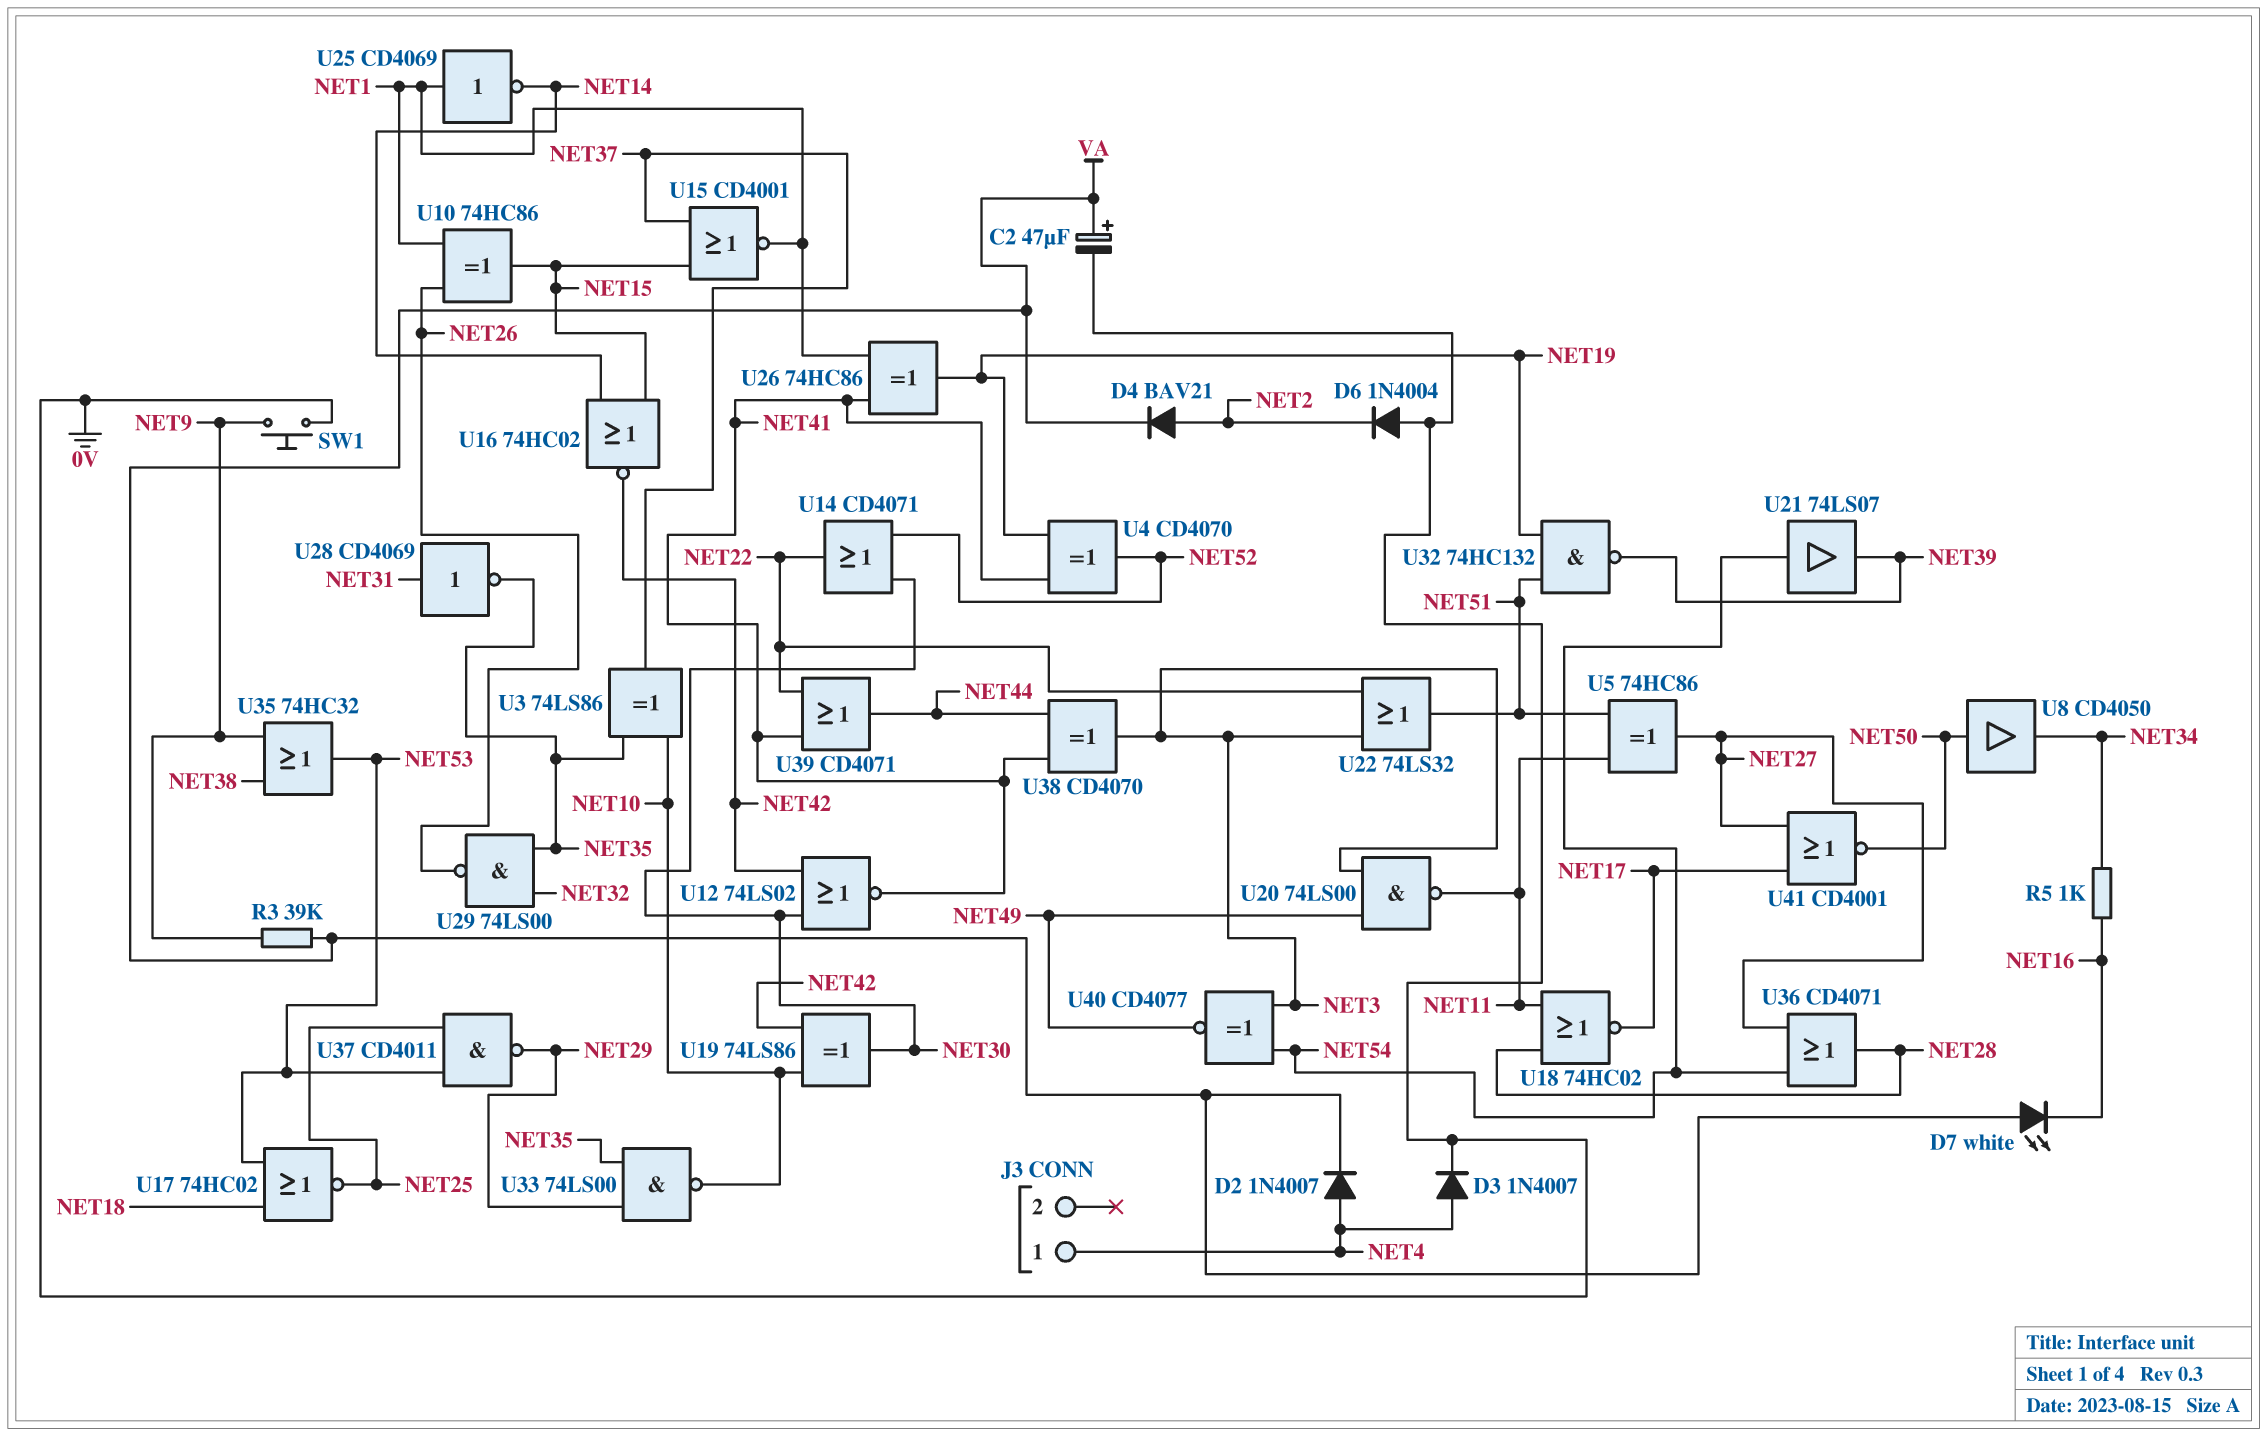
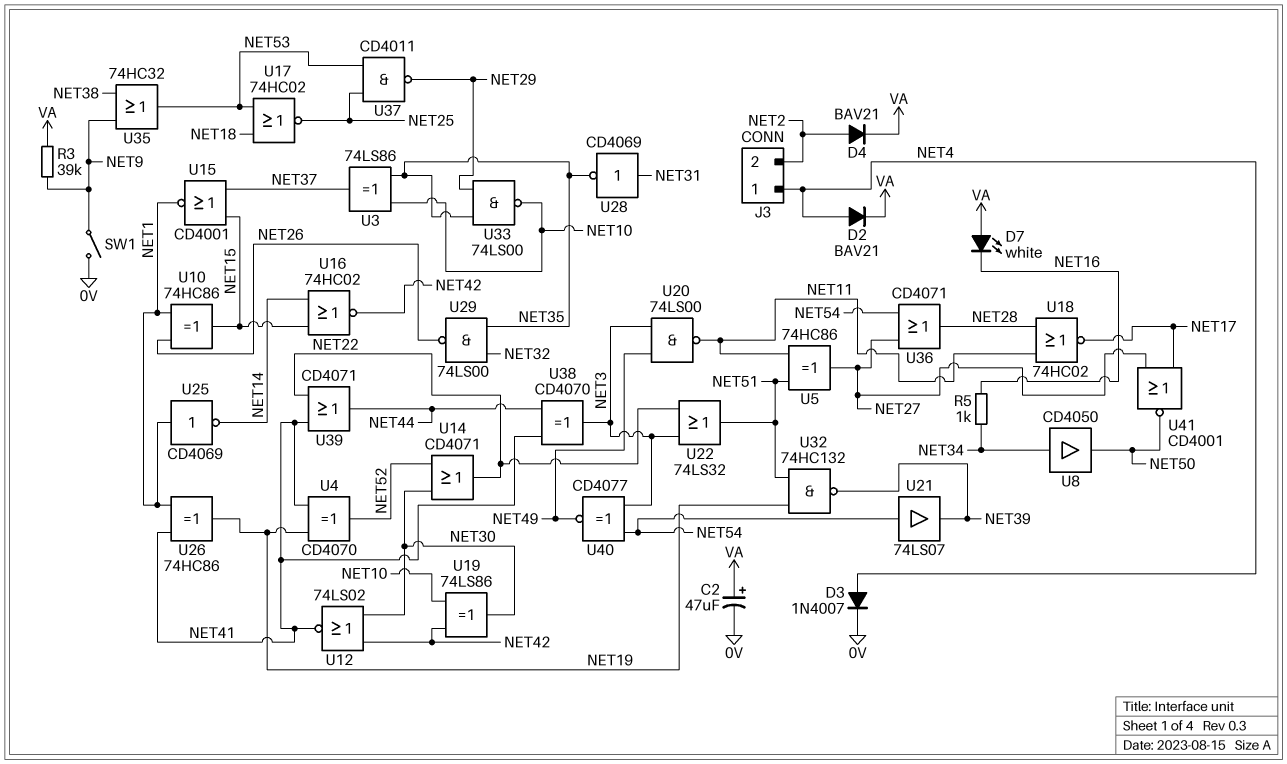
D2: diode 1N4007 (A NET4, K VA) -> diode BAV21 (A NET4, K VA)
D6: diode 1N4004 (A 0V, K NET2) -> none
J3 pin 2: none -> NET2
SW1: button (0V, NET9) -> switch (0V, NET9)
U8: buffer CD4050 (in NET50, out NET34) -> buffer CD4050 (in NET34, out NET50)

